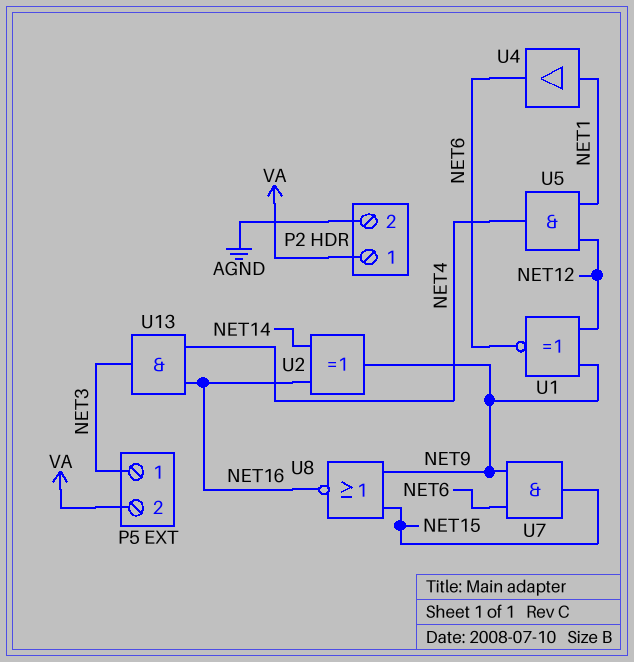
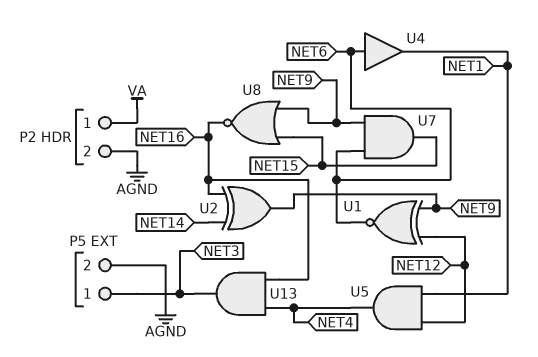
P5 pin 2: VA -> AGND
U4: buffer (in NET1, out NET6) -> buffer (in NET6, out NET1)

